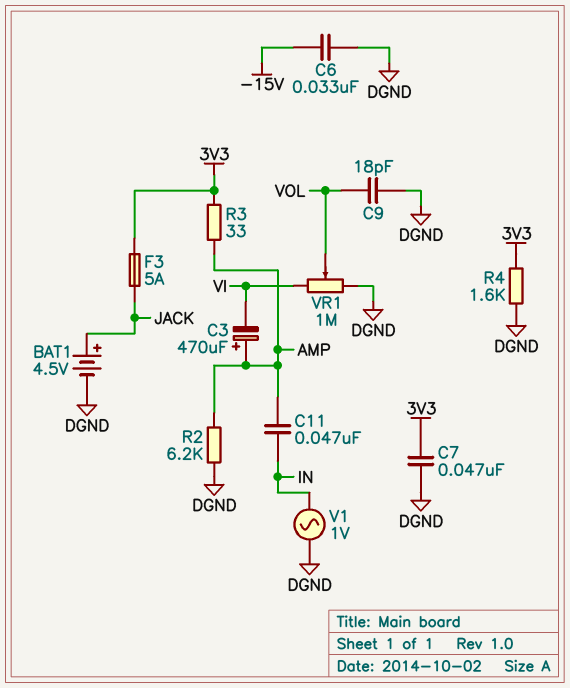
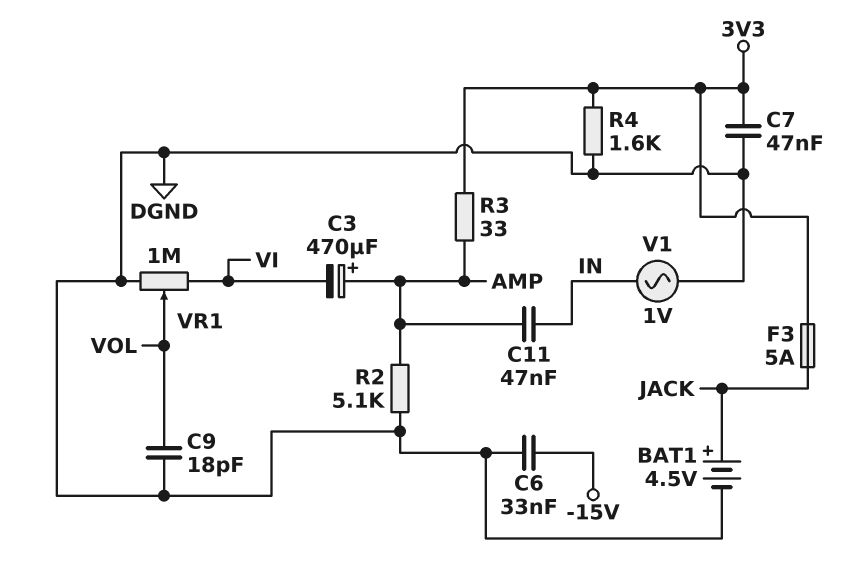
R2: 6.2k (AMP, DGND) -> 5.1k (AMP, DGND)

